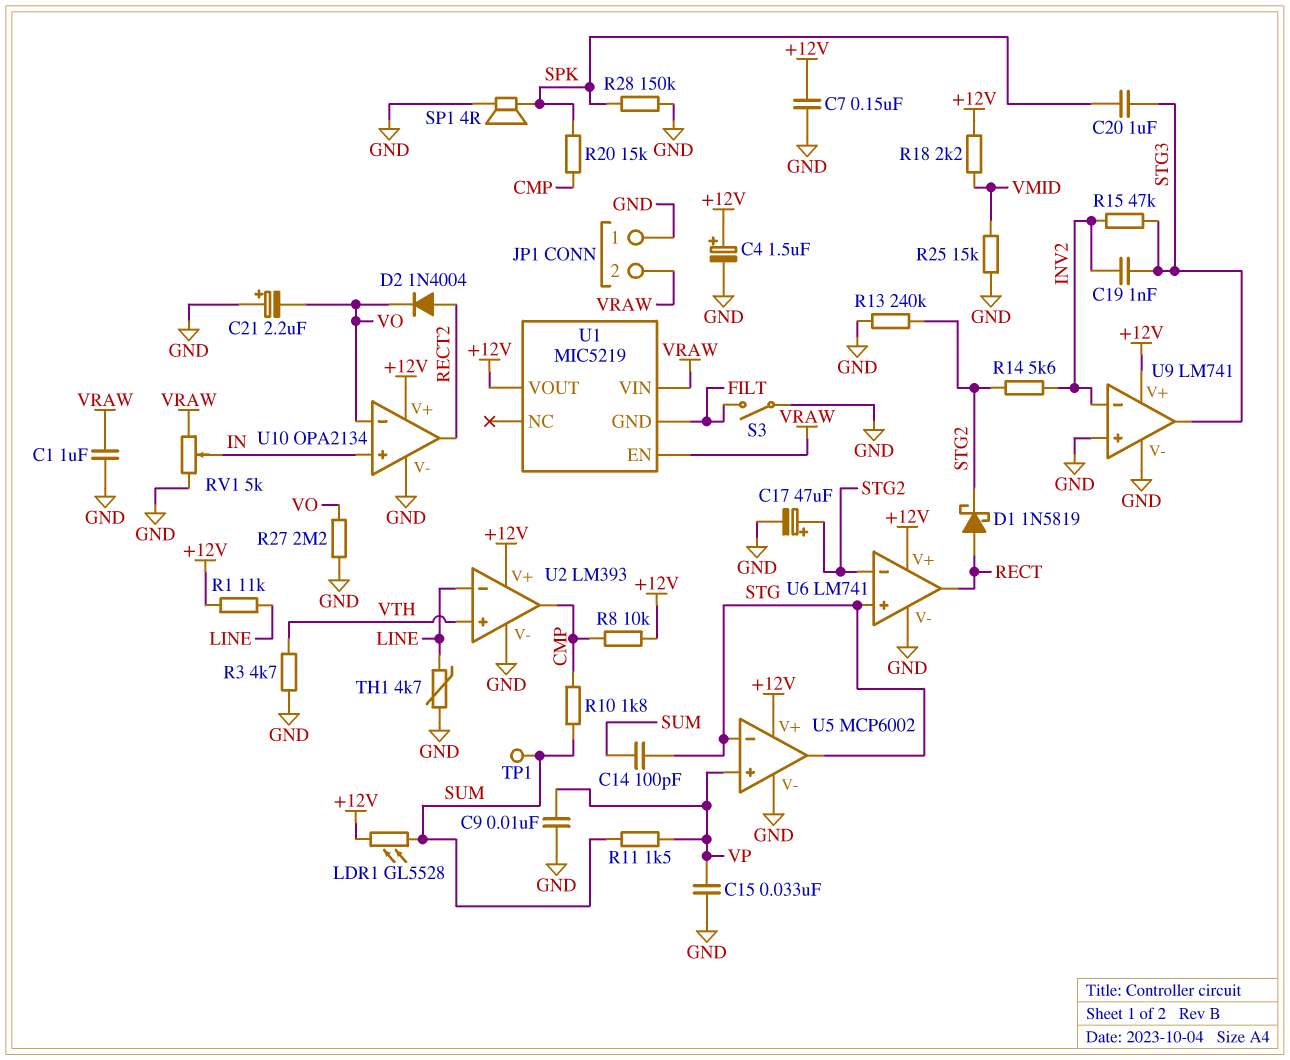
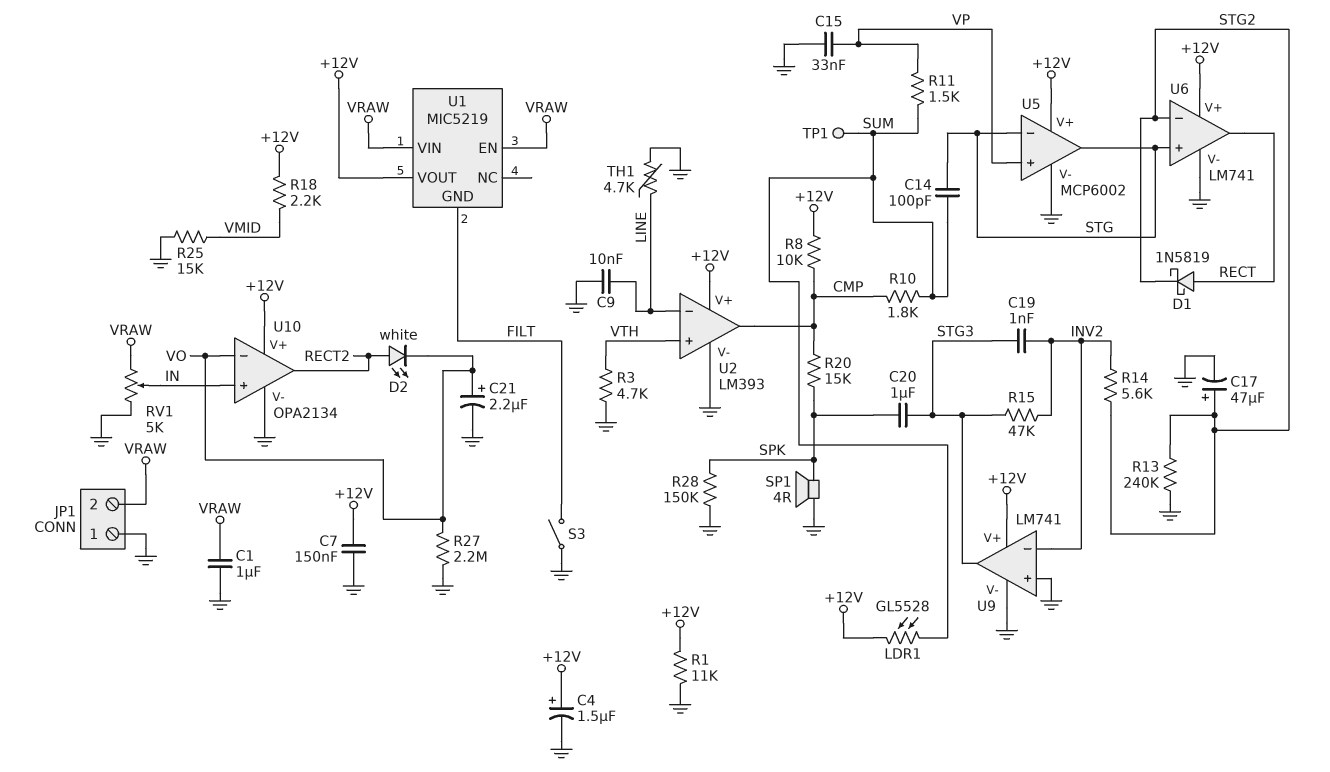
C9: 10nF (GND, VP) -> 10nF (GND, LINE)
C21: 2.2uF (plus GND, minus VO) -> 2.2uF (plus VO, minus GND)
D2: diode 1N4004 (A RECT2, K VO) -> LED white (A RECT2, K VO)
R1: 11k (+12V, LINE) -> 11k (+12V, GND)

